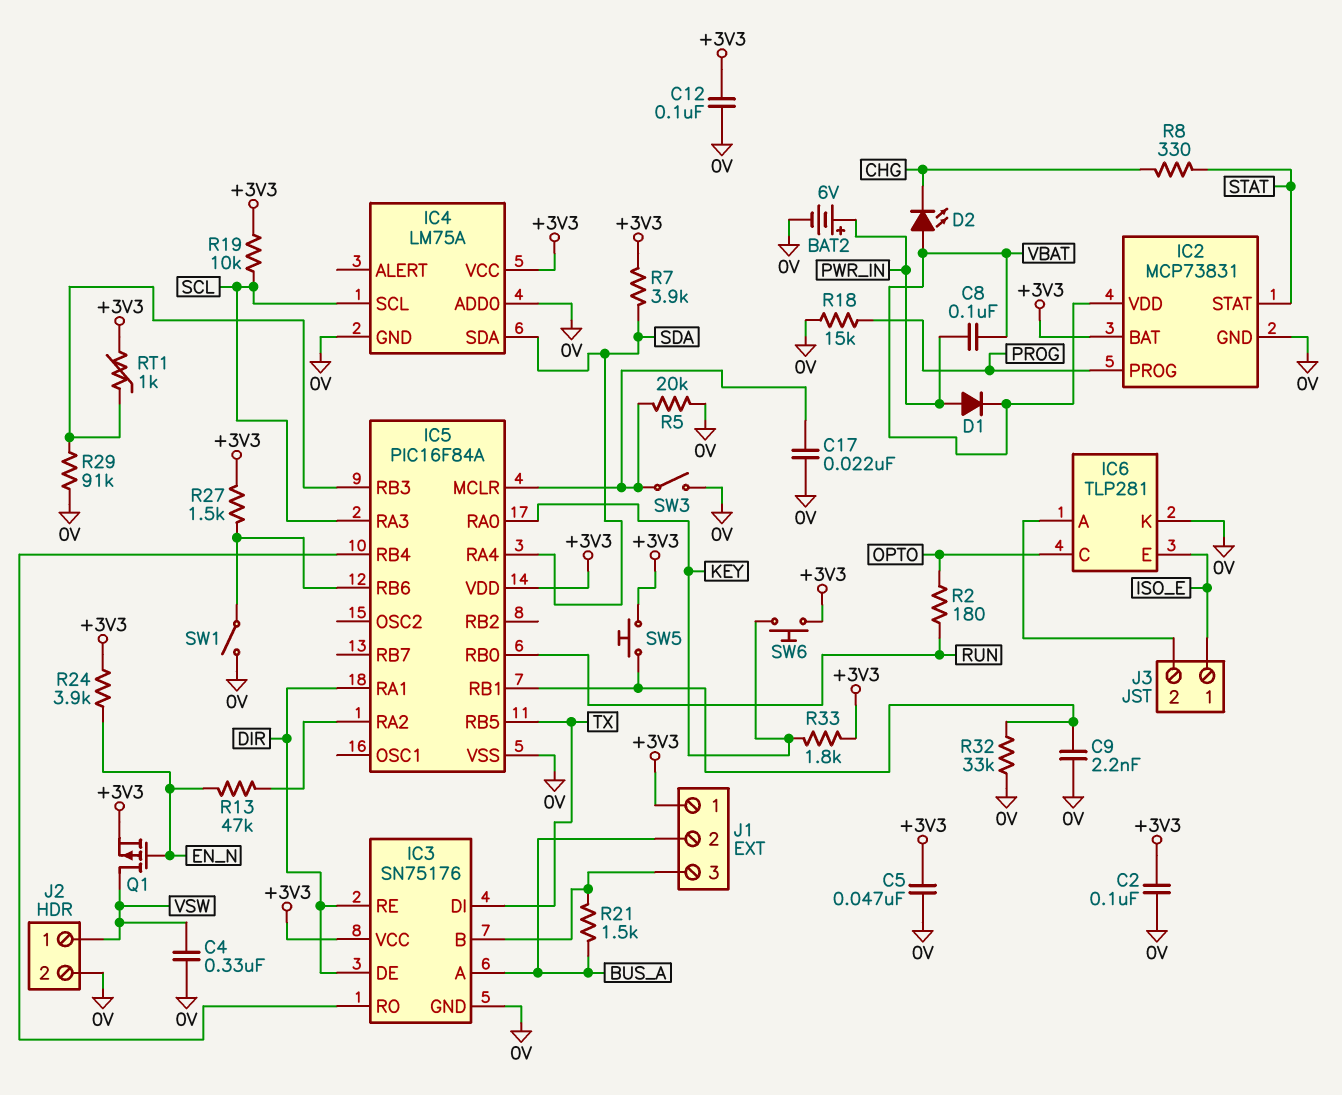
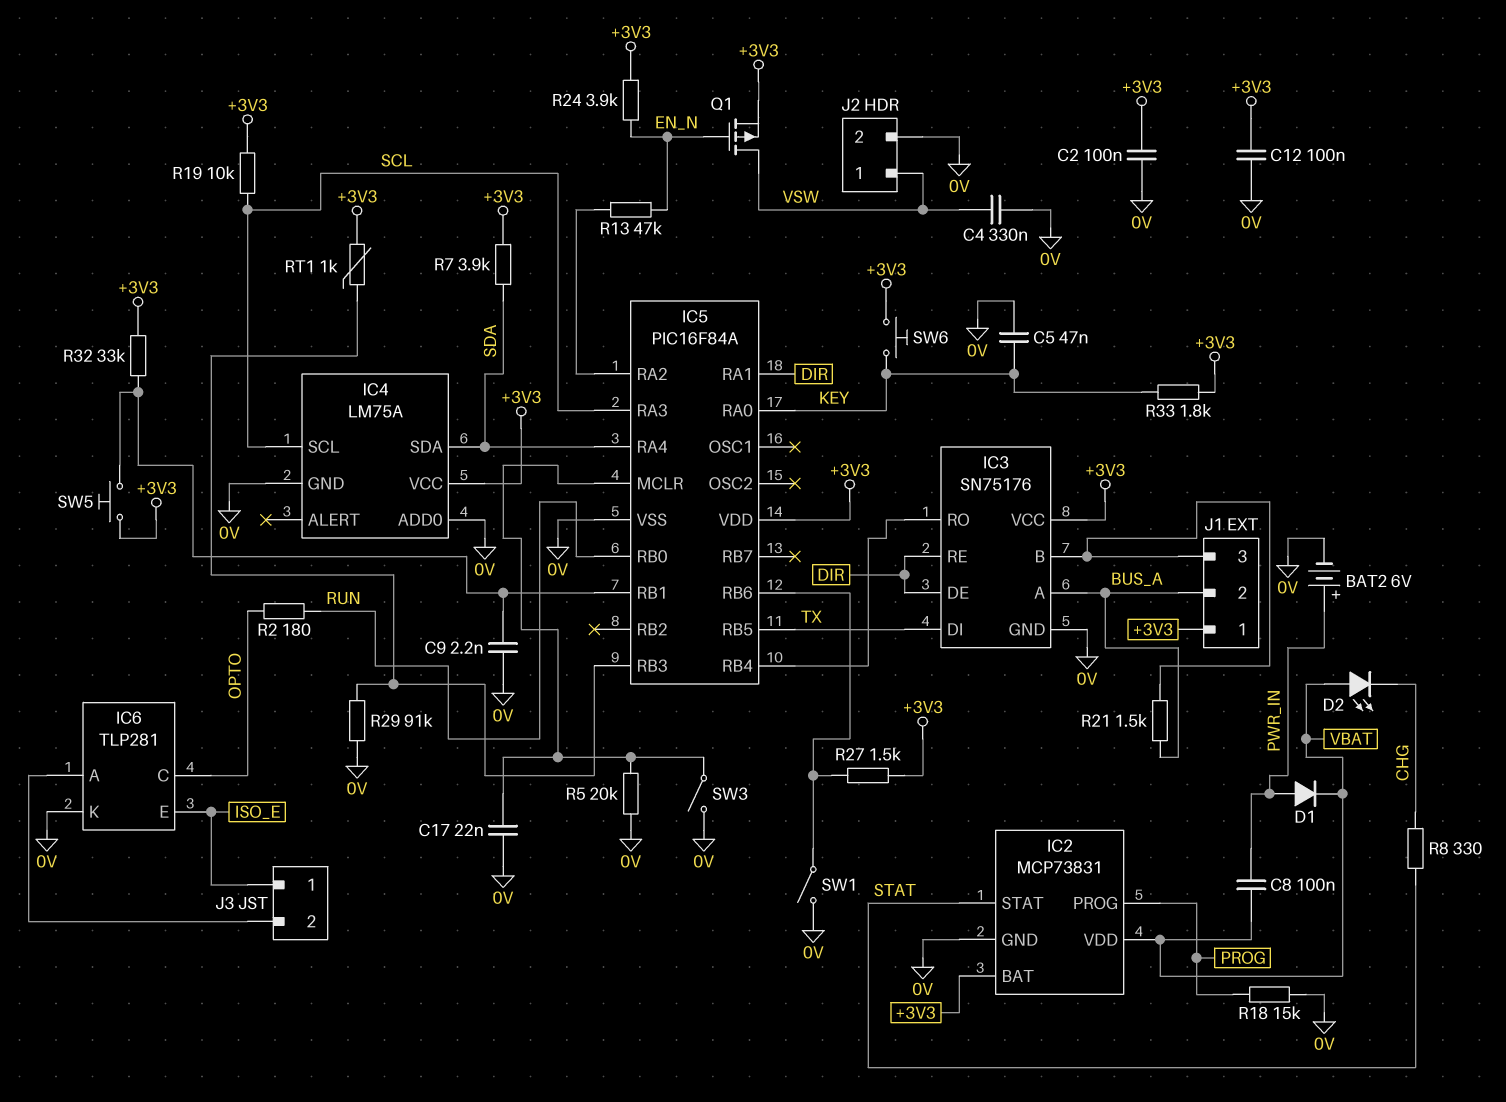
C5: 47nF (+3V3, 0V) -> 47nF (0V, KEY)
R32: 33k (0V, IC5/RB1) -> 33k (+3V3, IC5/RB1)

